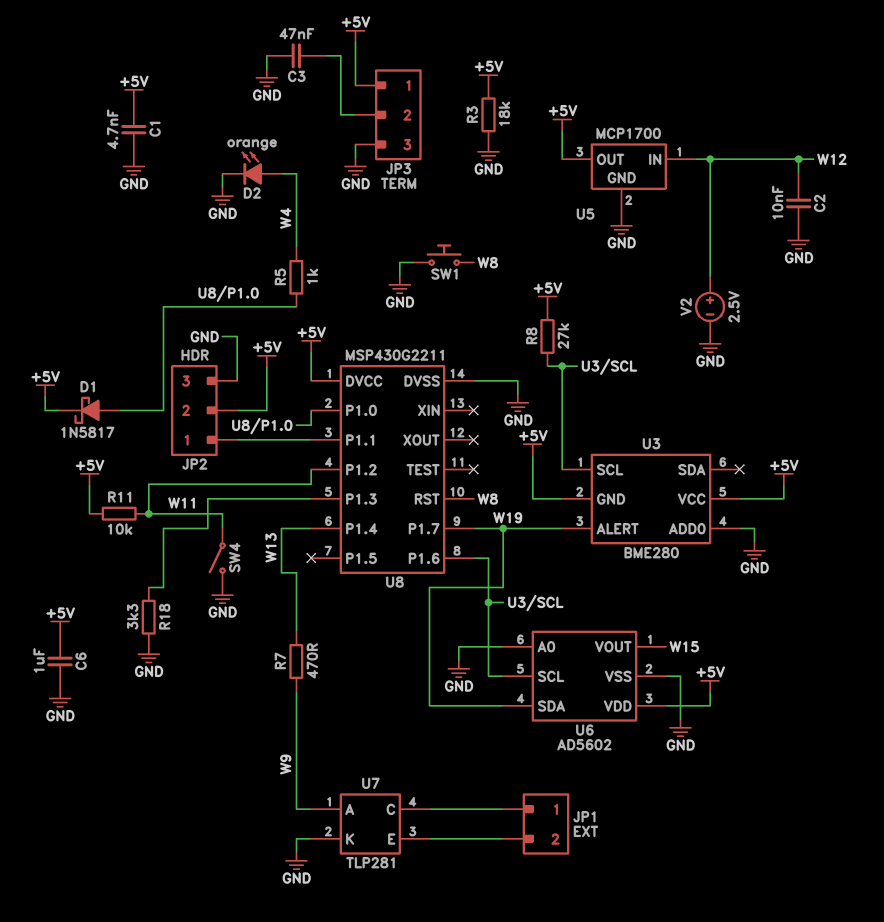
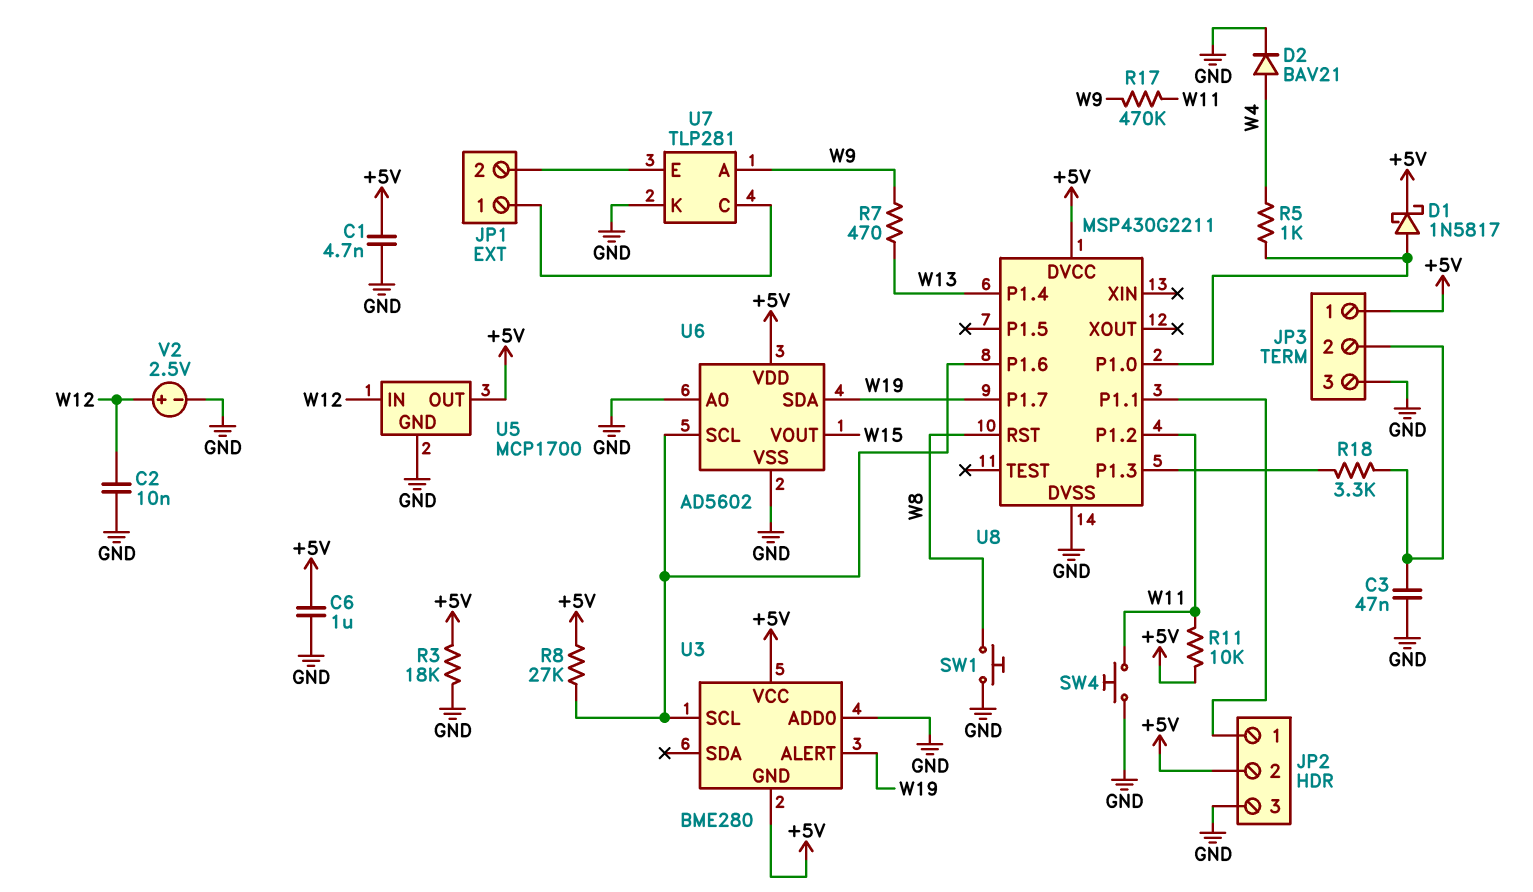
D2: LED orange (A W4, K GND) -> diode BAV21 (A W4, K GND)
R17: none -> 470k (W9, W11)
R18: 3.3k (GND, U8/P1.3) -> 3.3k (JP3/2, U8/P1.3)
SW4: switch (GND, W11) -> button (GND, W11)

